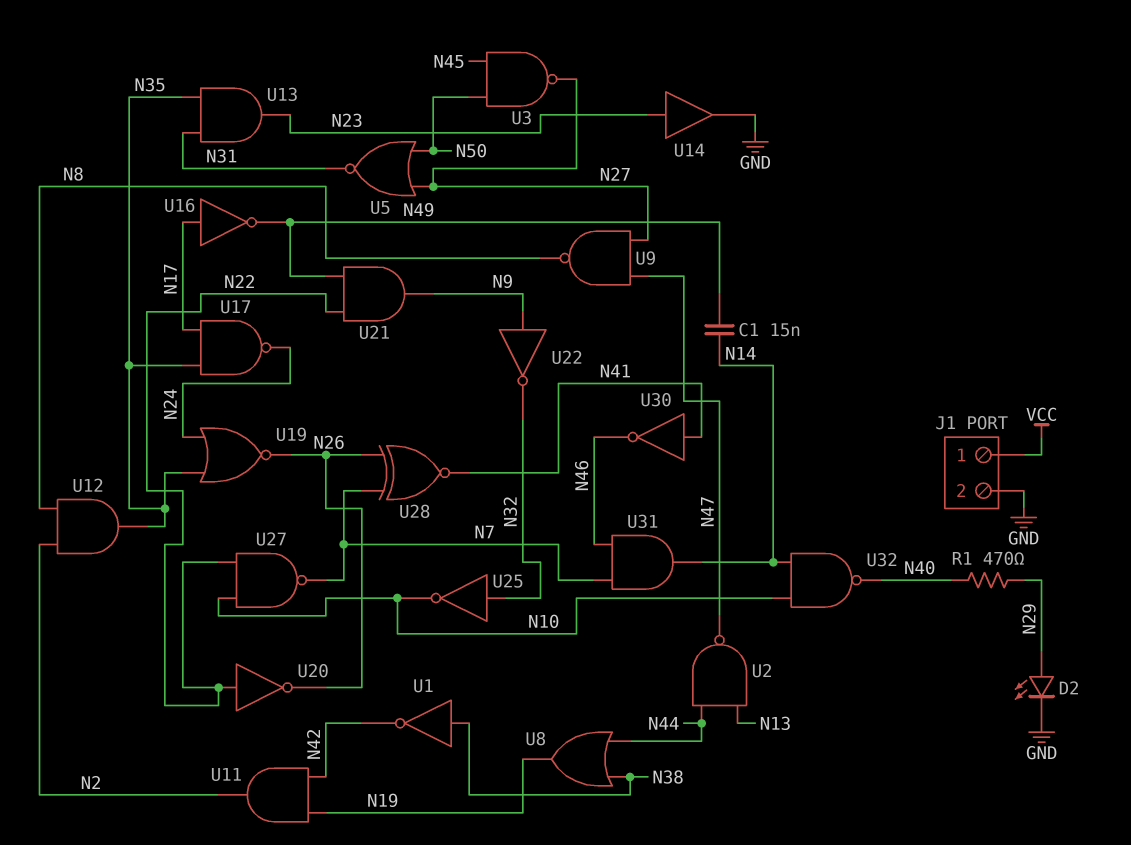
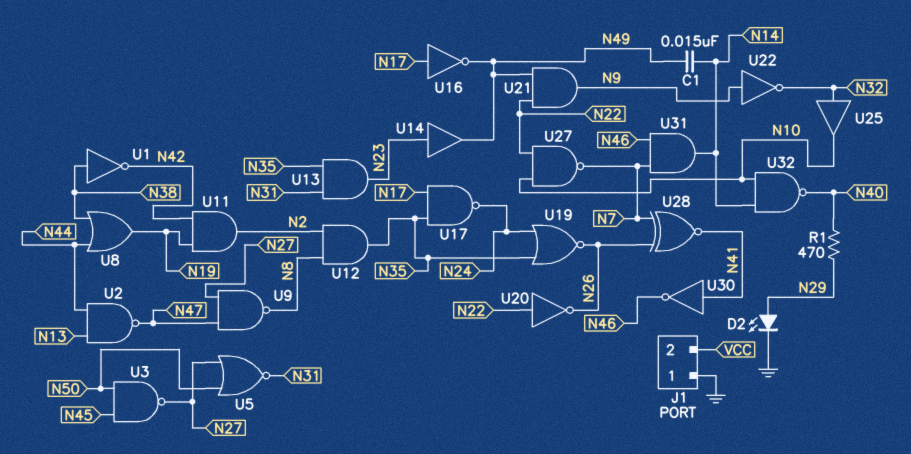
J1 pin 1: VCC -> GND
J1 pin 2: GND -> VCC
U14: buffer (in N23, out GND) -> buffer (in N23, out N49)
U25: NOT (in N32, out N10) -> buffer (in N32, out N10)

